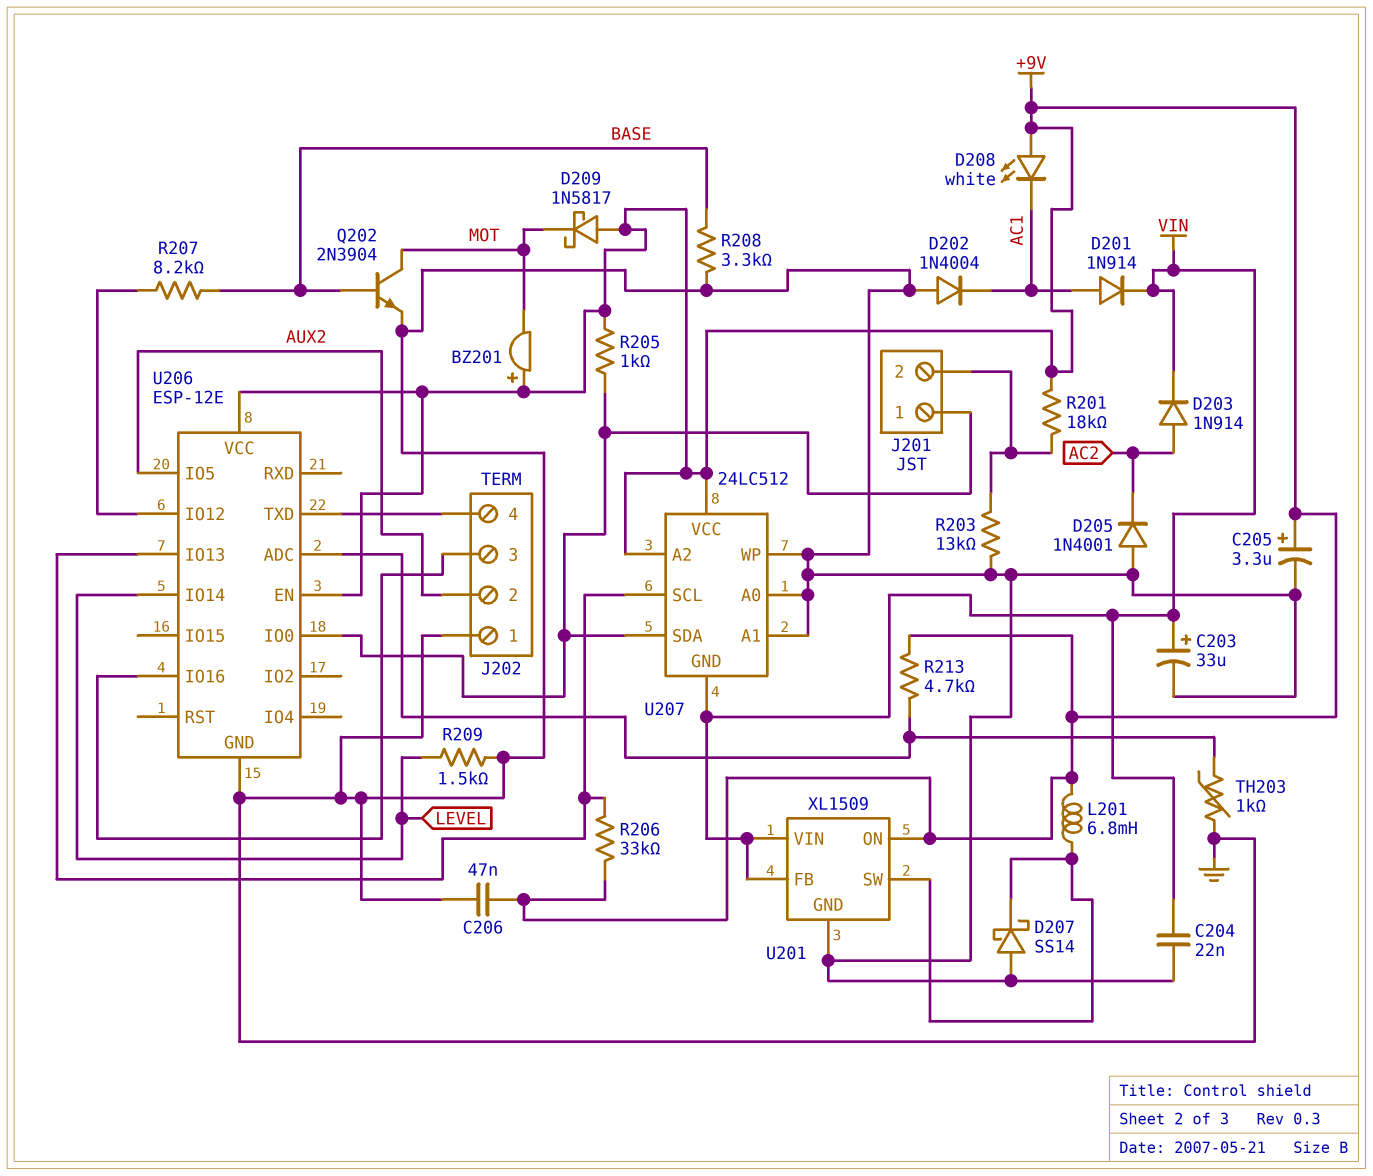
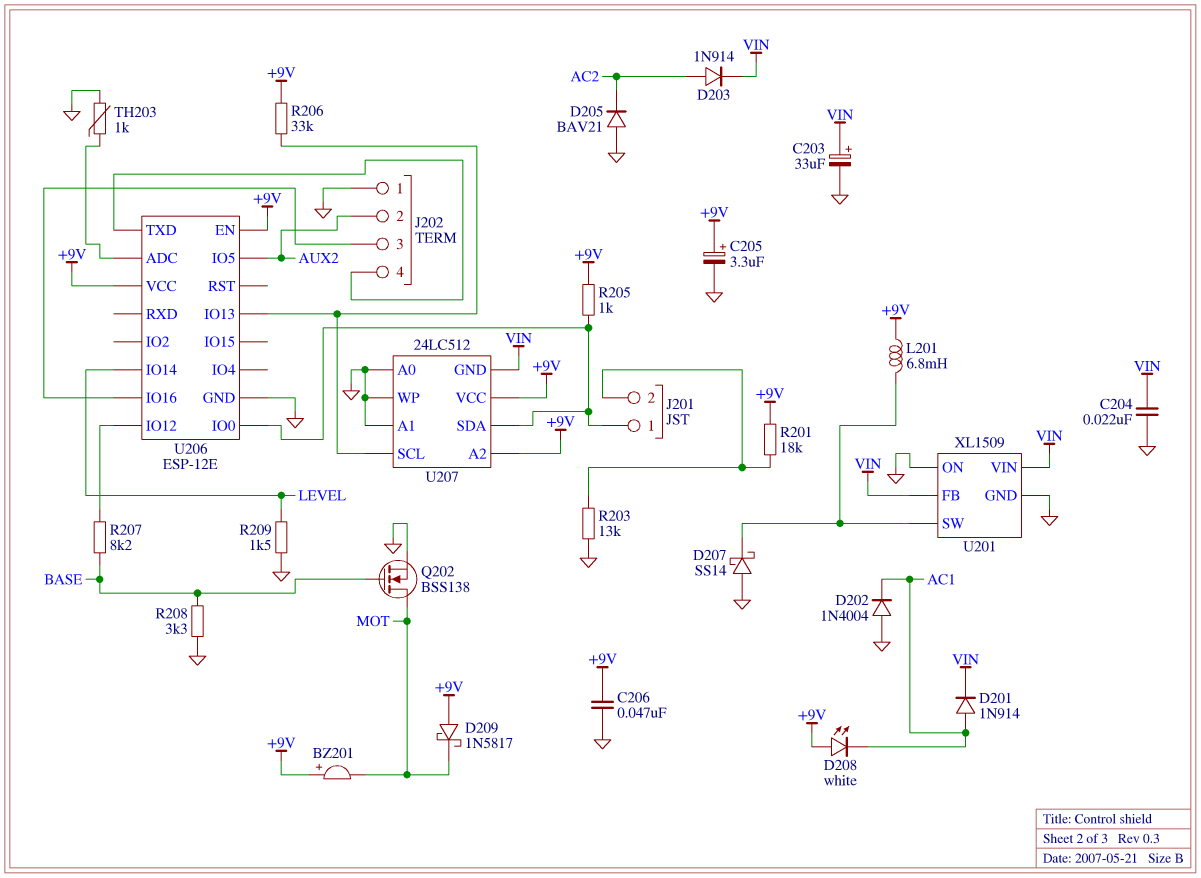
D205: diode 1N4001 (A GND, K AC2) -> diode BAV21 (A GND, K AC2)
Q202: NPN 2N3904 (B BASE, C MOT, E GND) -> NMOS BSS138 (G BASE, D MOT, S GND)
R213: 4.7k (+9V, U206/ADC) -> none
U201 pin ON: +9V -> GND

